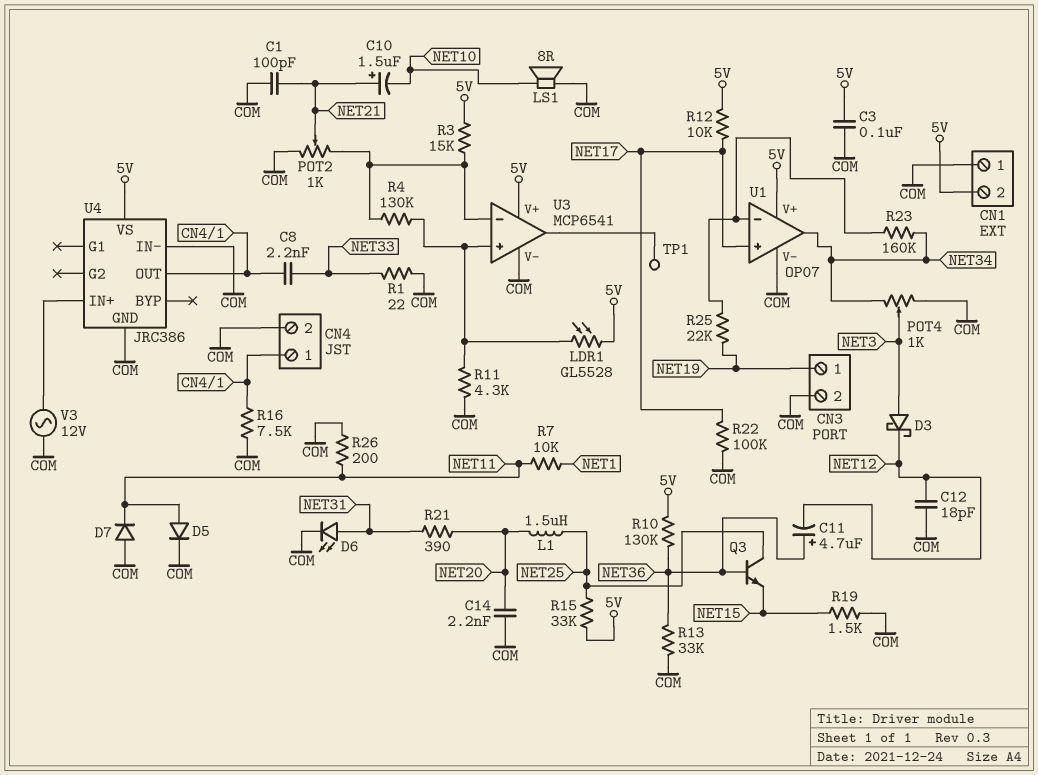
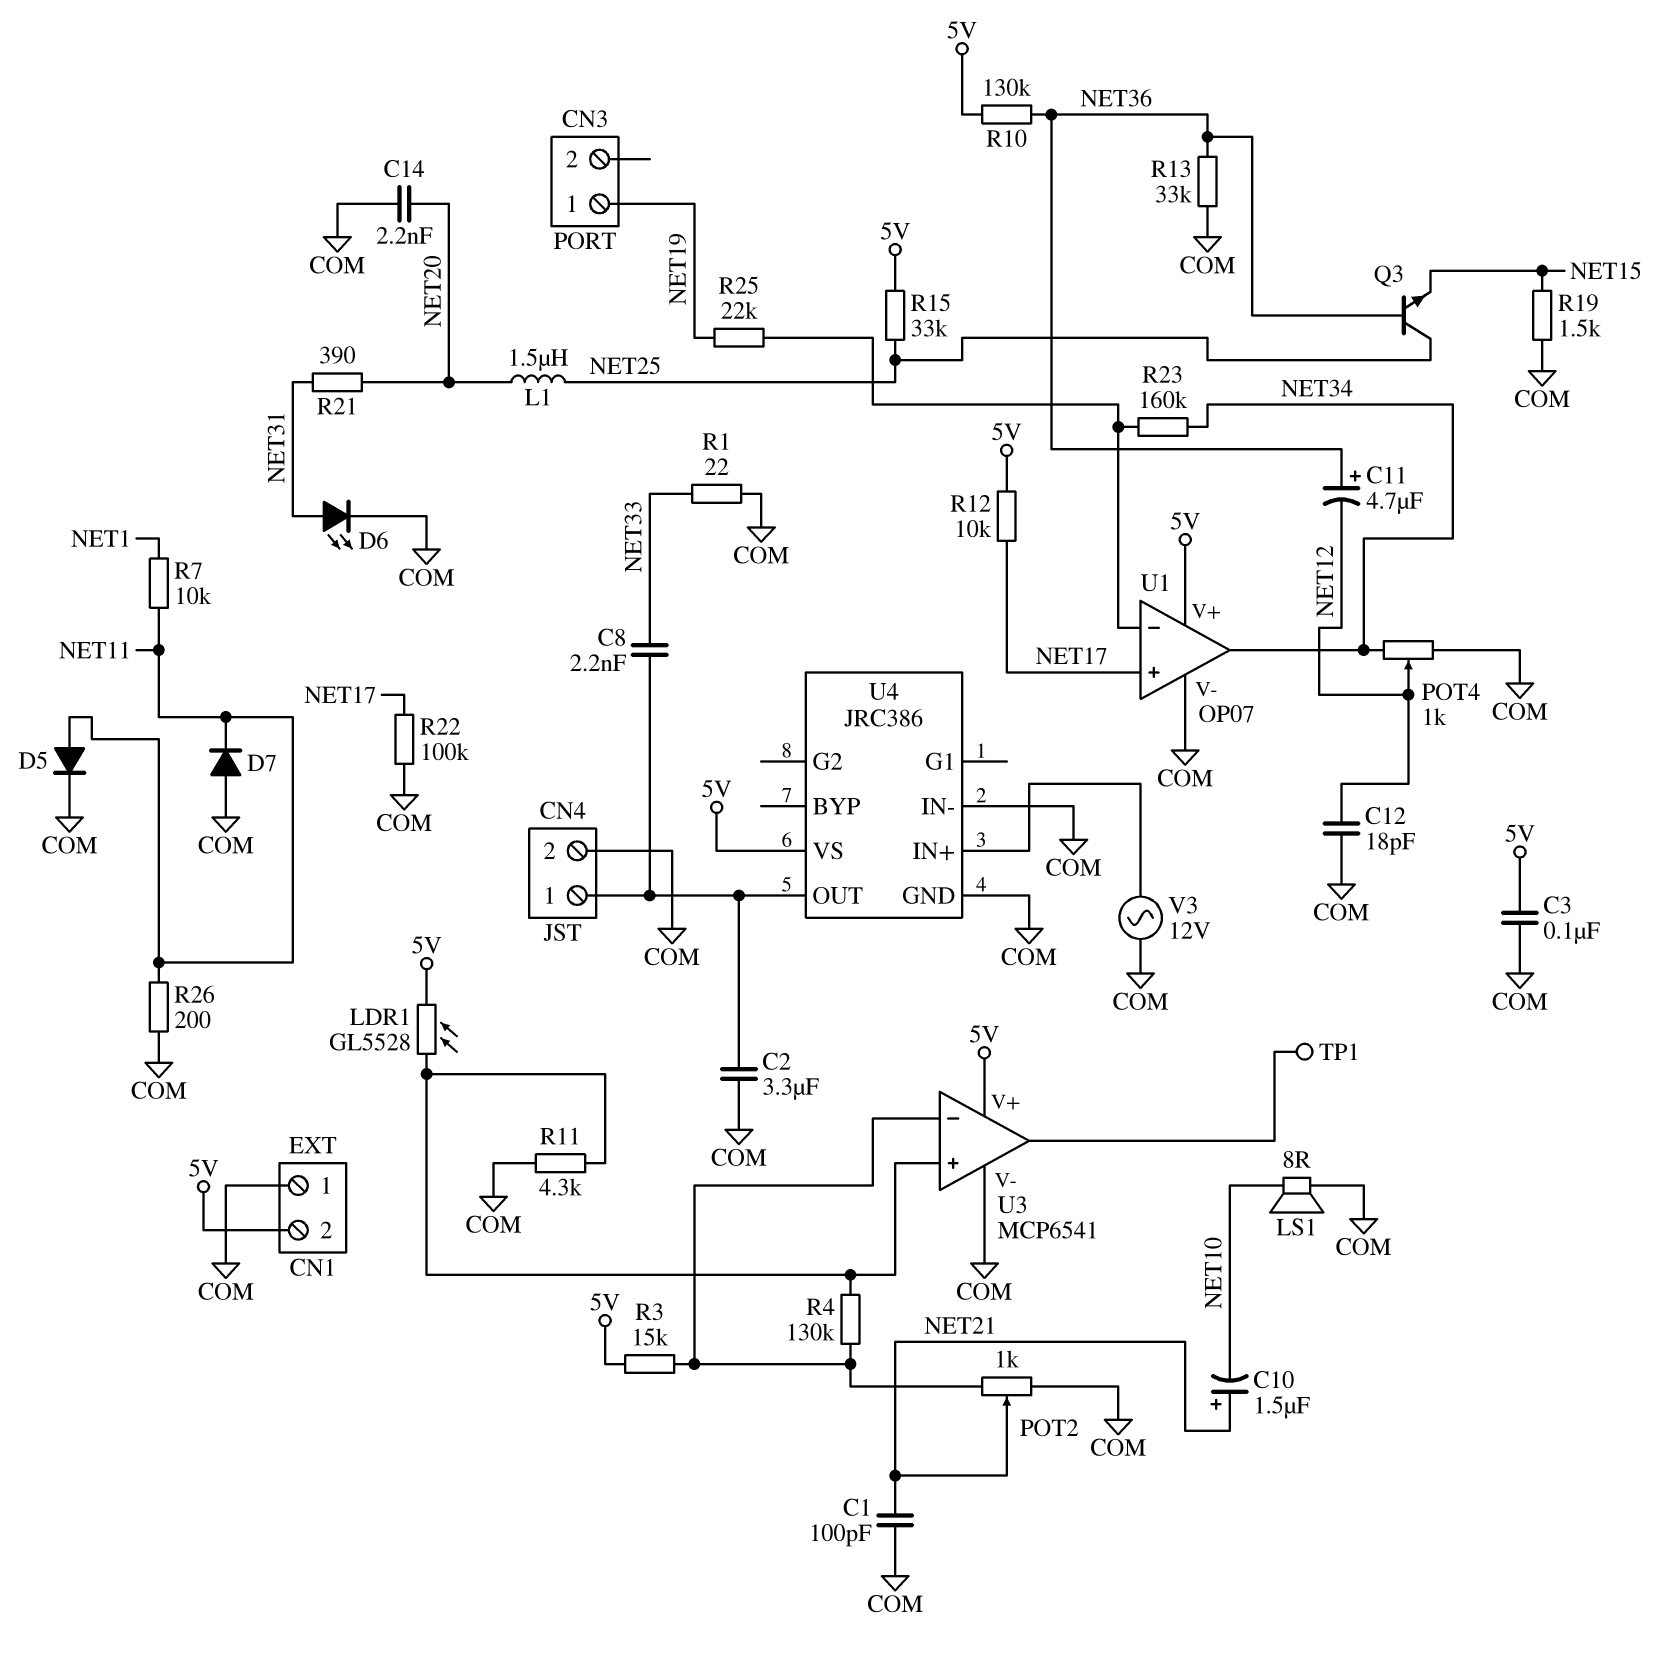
C2: none -> 3.3uF (CN4/1, COM)
CN3 pin 2: COM -> none
D3: schottky (A NET3, K NET12) -> none
POT4: 1k (COM, NET34, wiper NET3) -> 1k (COM, NET34, wiper NET12)
R16: 7.5k (CN4/1, COM) -> none

